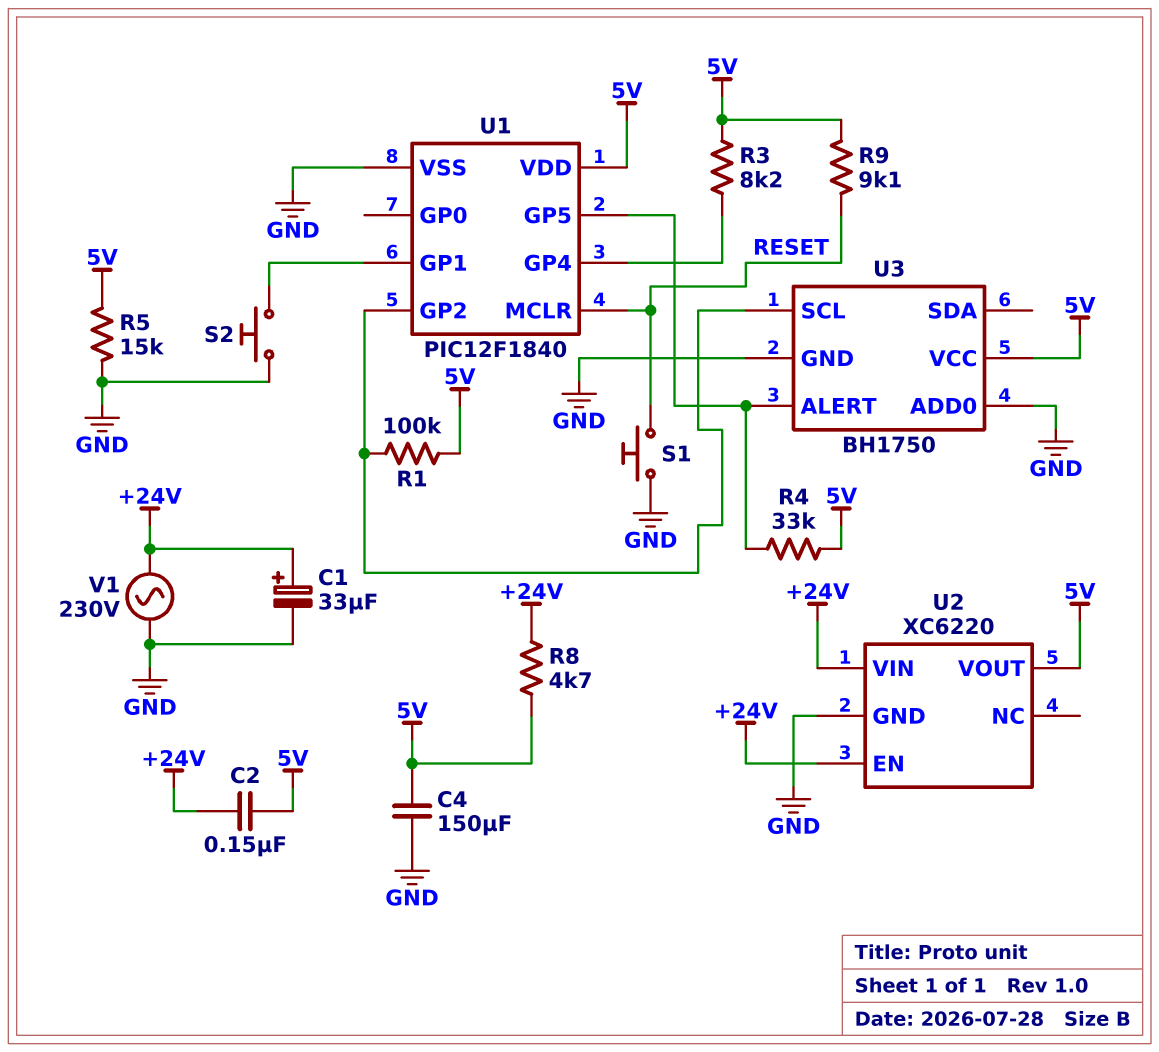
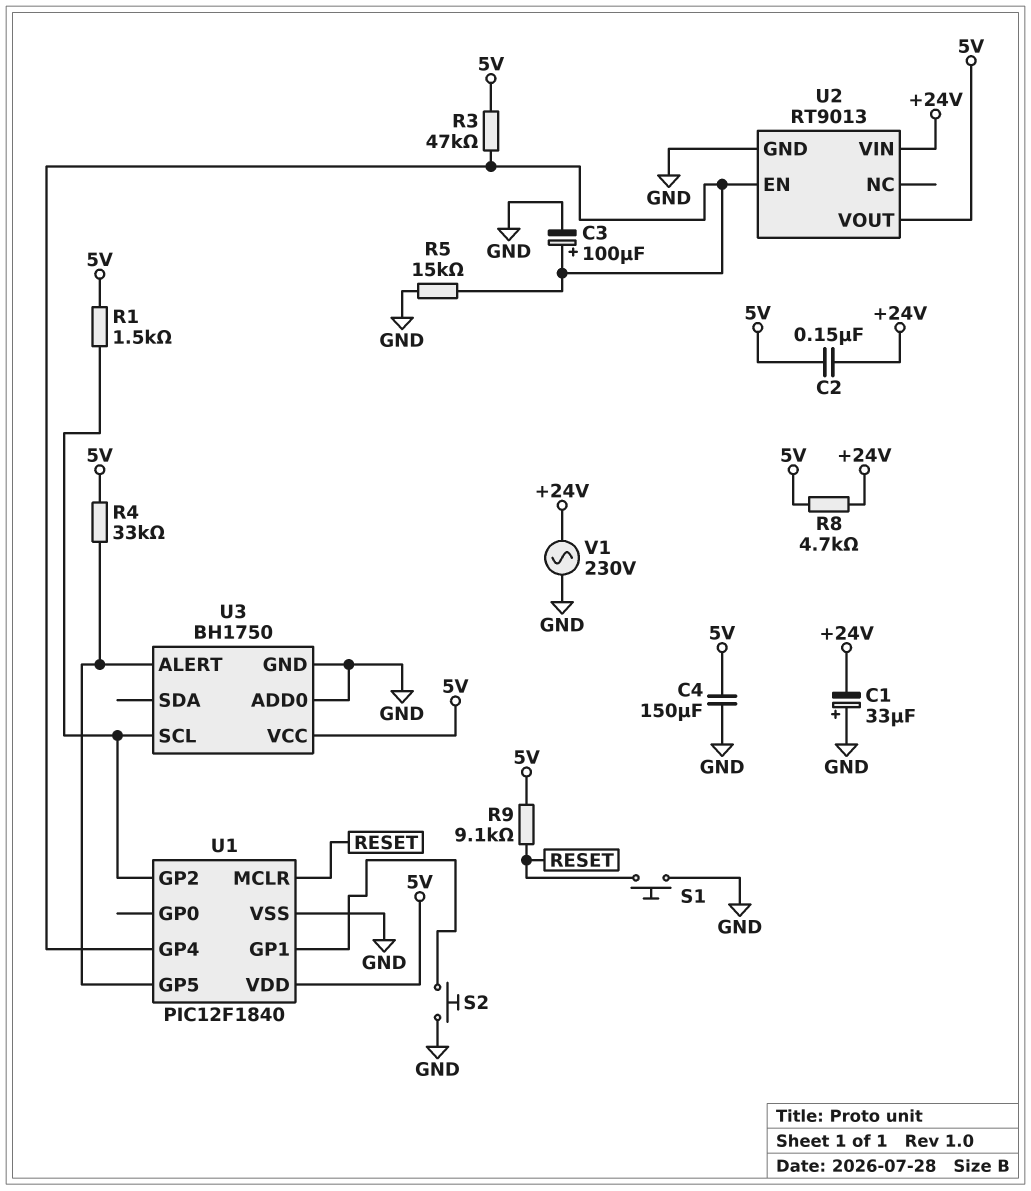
C1: 33uF (plus +24V, minus GND) -> 33uF (plus GND, minus +24V)
C3: none -> 100uF (plus U1/GP4, minus GND)
R1: 100k (5V, U1/GP2) -> 1.5k (5V, U1/GP2)
R3: 8.2k (5V, U1/GP4) -> 47k (5V, U1/GP4)
R5: 15k (5V, GND) -> 15k (GND, U1/GP4)
U2: XC6220 -> RT9013
U2 pin EN: +24V -> U1/GP4

